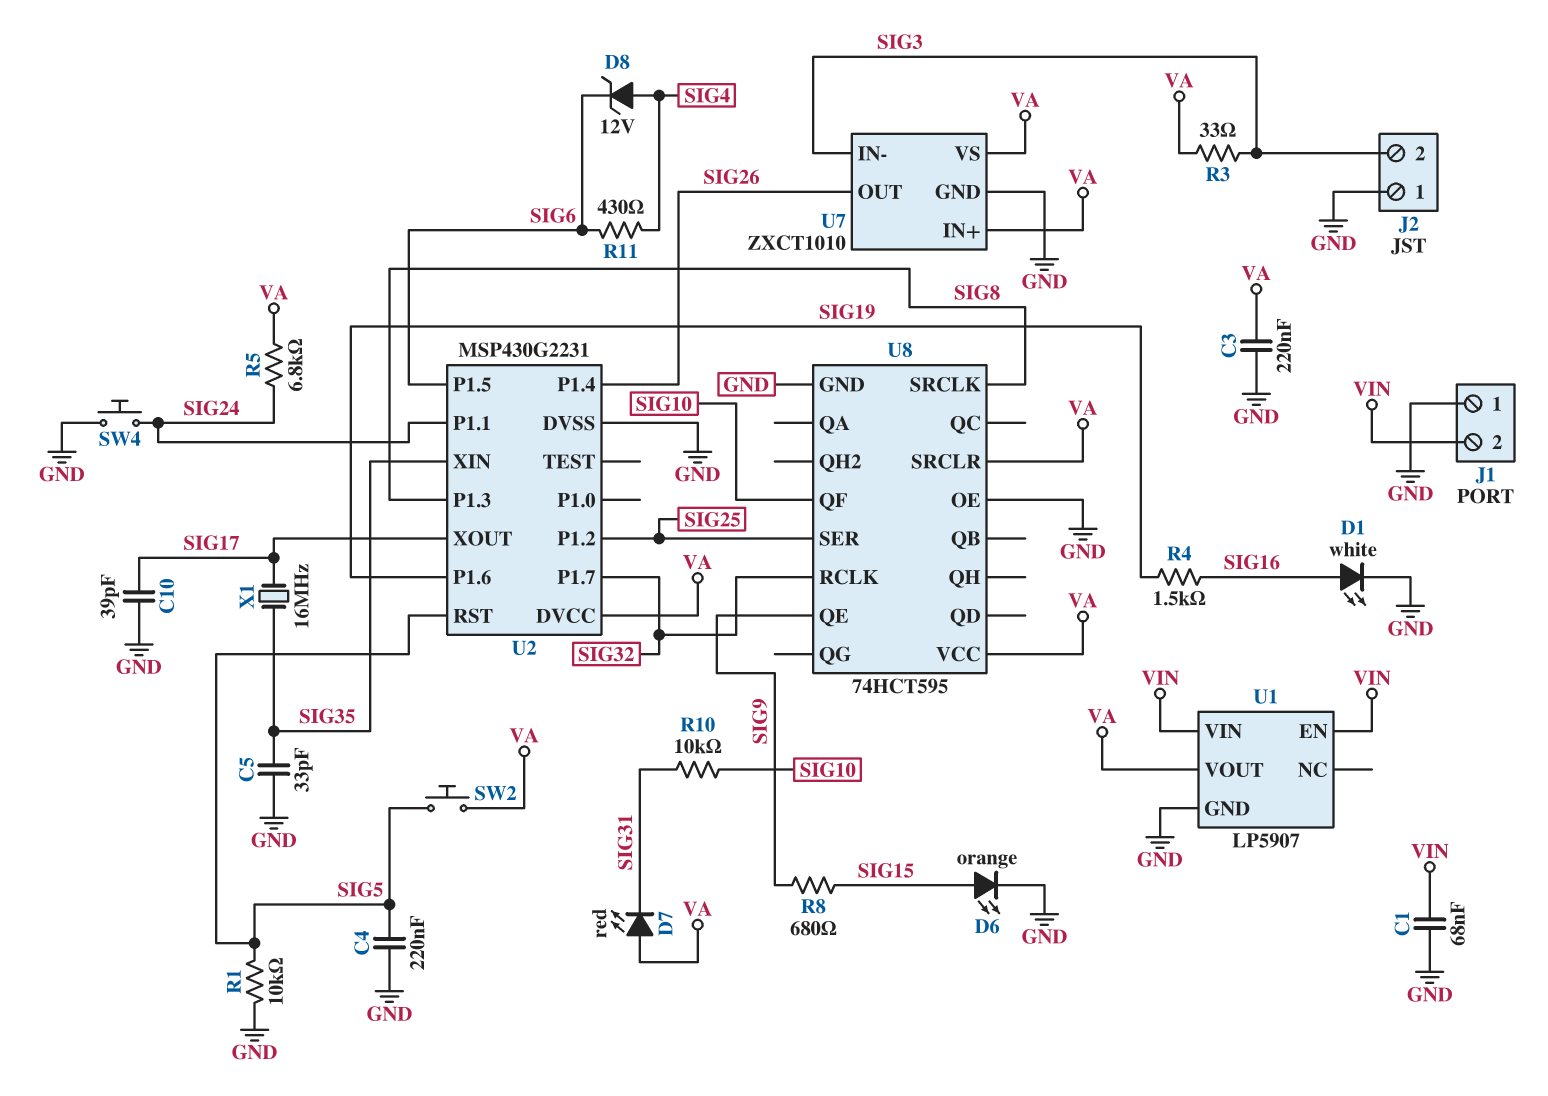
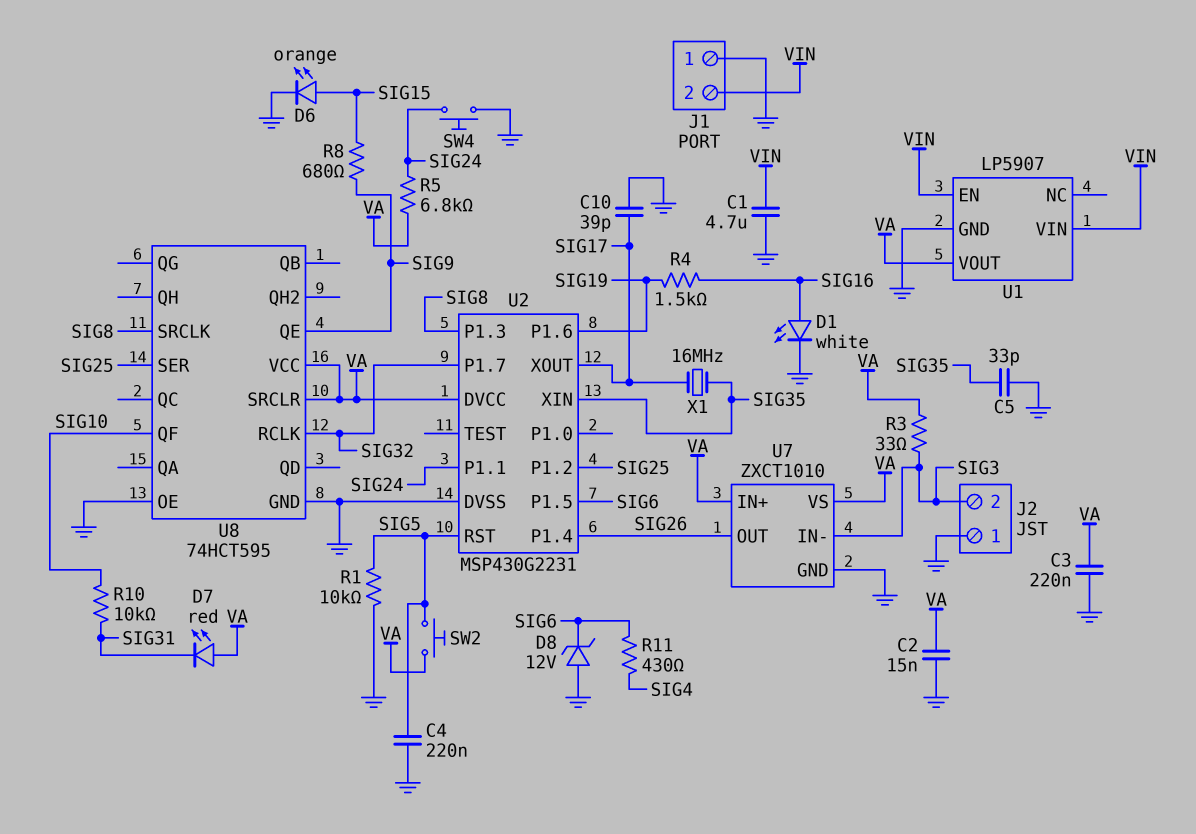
C1: 68nF (GND, VIN) -> 4.7uF (GND, VIN)
C2: none -> 15nF (GND, VA)
D8: zener 12V (A SIG4, K SIG6) -> zener 12V (A GND, K SIG6)

